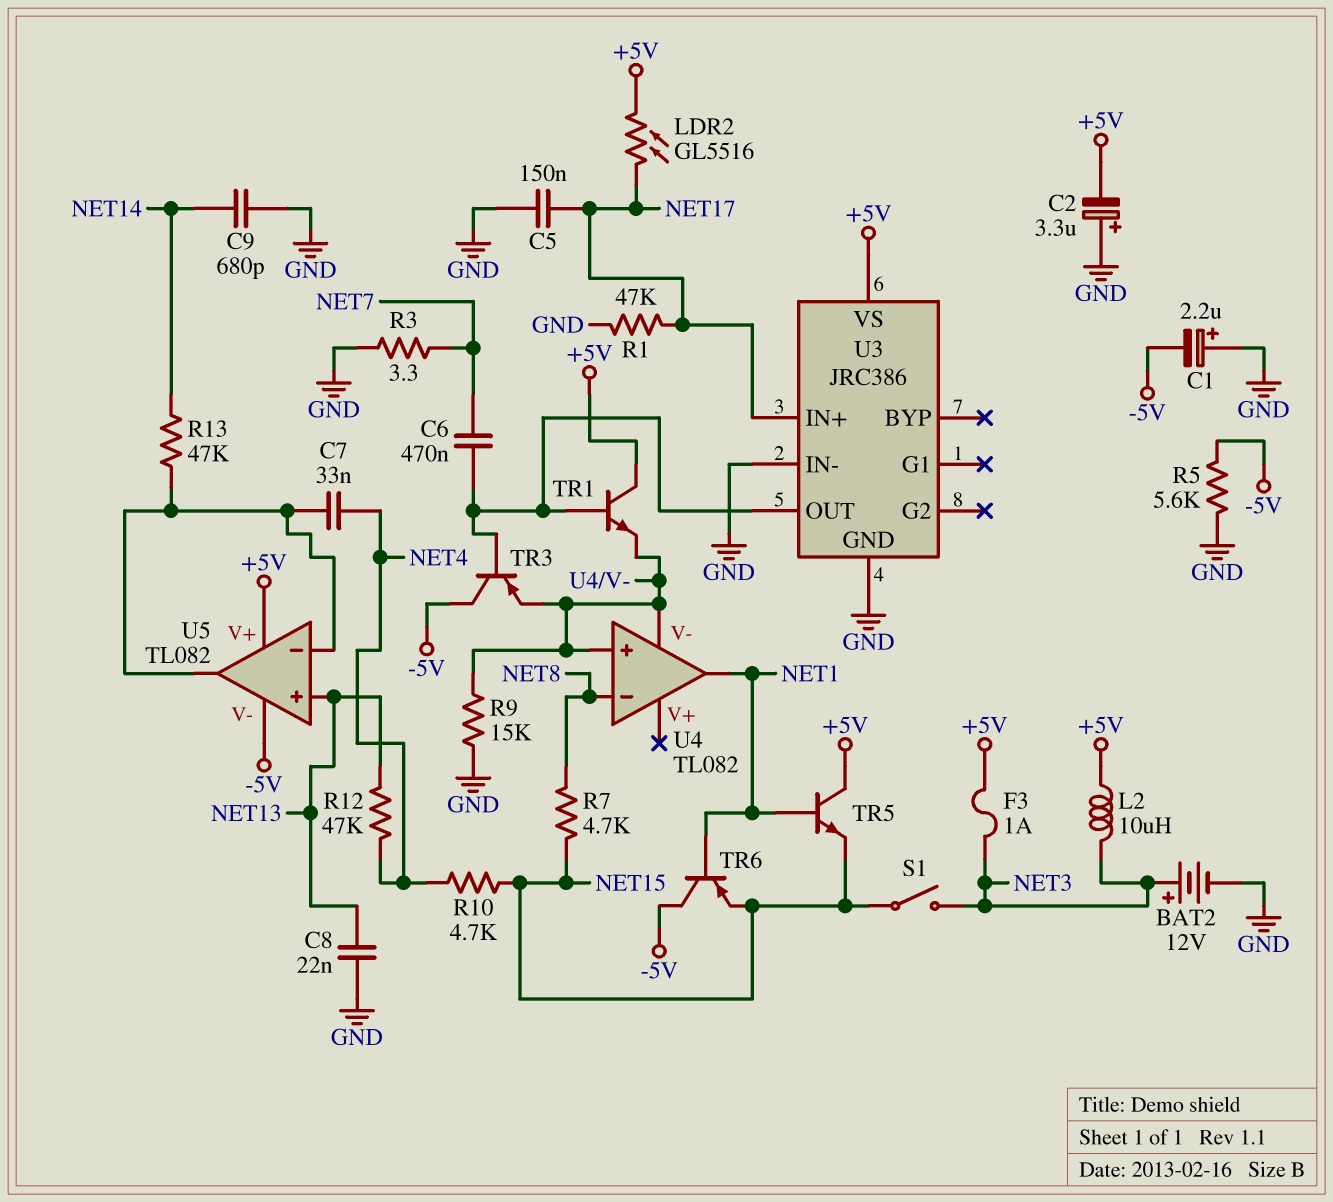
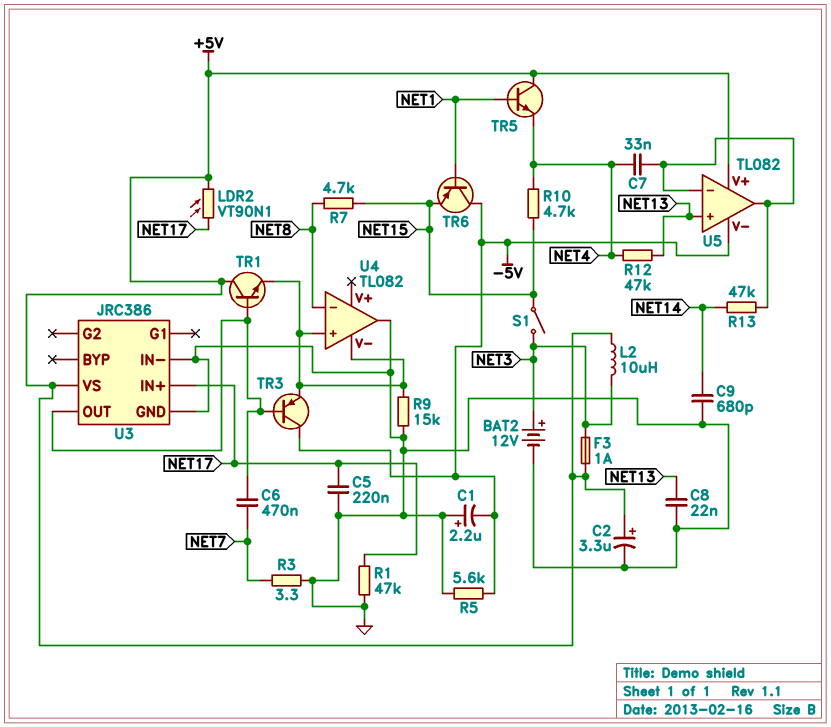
C2: 3.3uF (plus GND, minus +5V) -> 3.3uF (plus +5V, minus GND)
C5: 150nF (GND, NET17) -> 220nF (GND, NET17)
LDR2: GL5516 (+5V, NET17) -> VT90N1 (+5V, NET17)
TR5: NPN (B NET1, C +5V, E NET15) -> NPN (B NET1, C +5V, E NET4)
U4 pin out: NET1 -> GND

